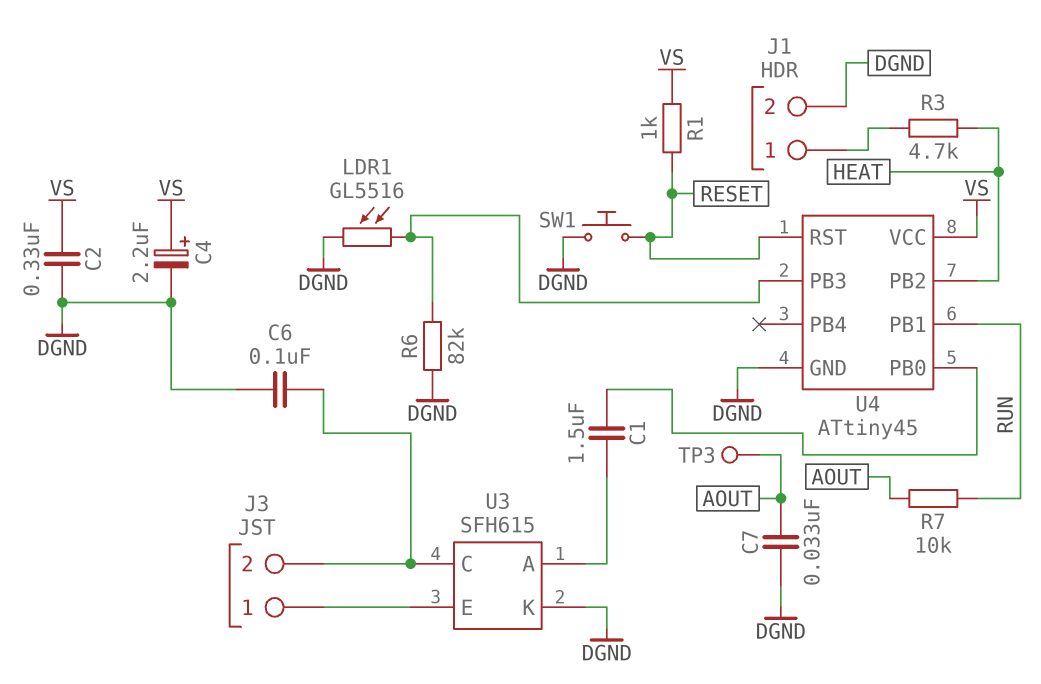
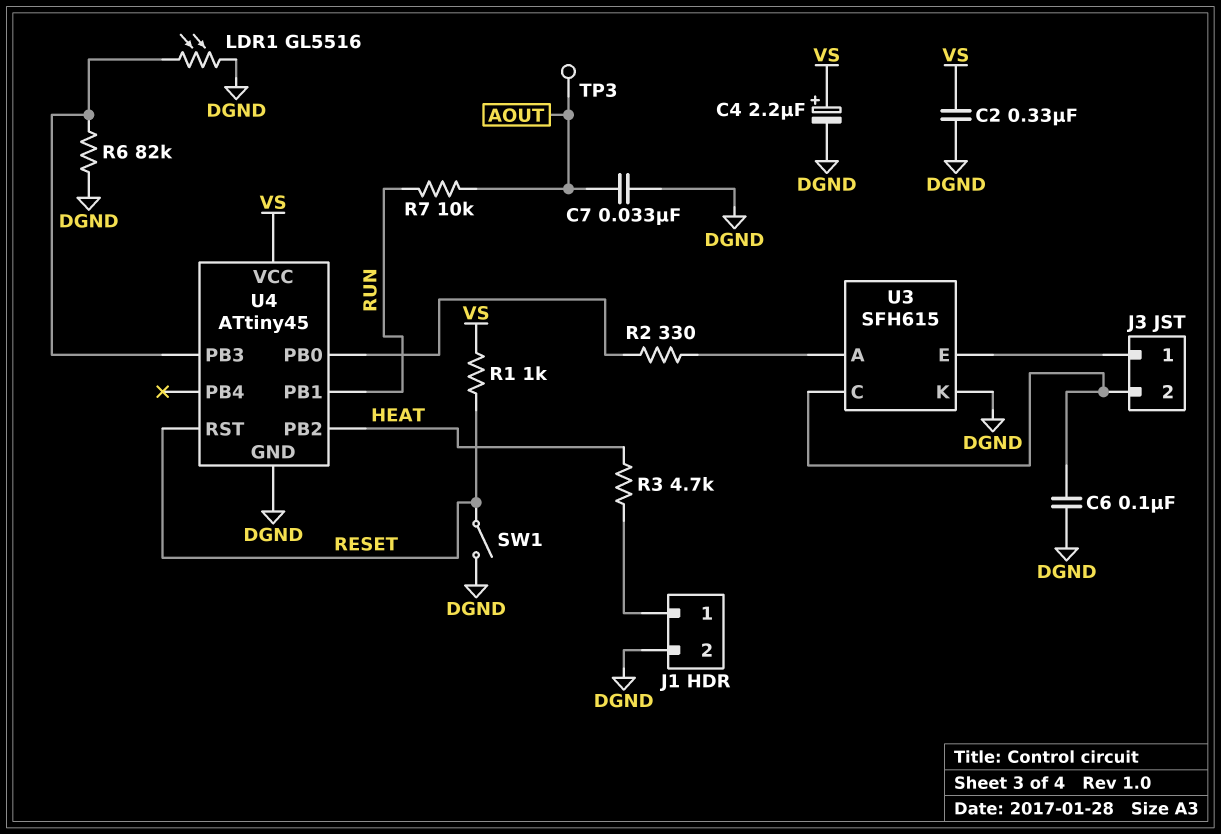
C1: 1.5uF (U3/A, U4/PB0) -> none
R2: none -> 330 (U3/A, U4/PB0)
SW1: button (DGND, RESET) -> switch (DGND, RESET)

